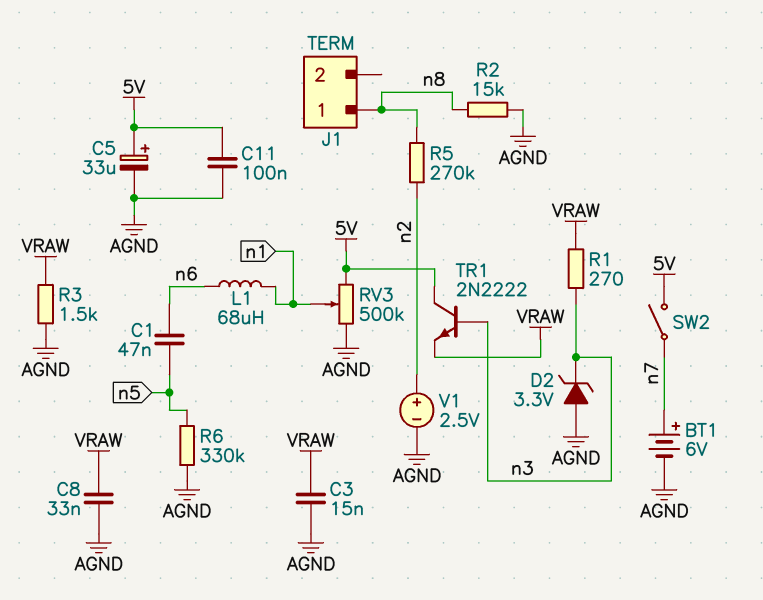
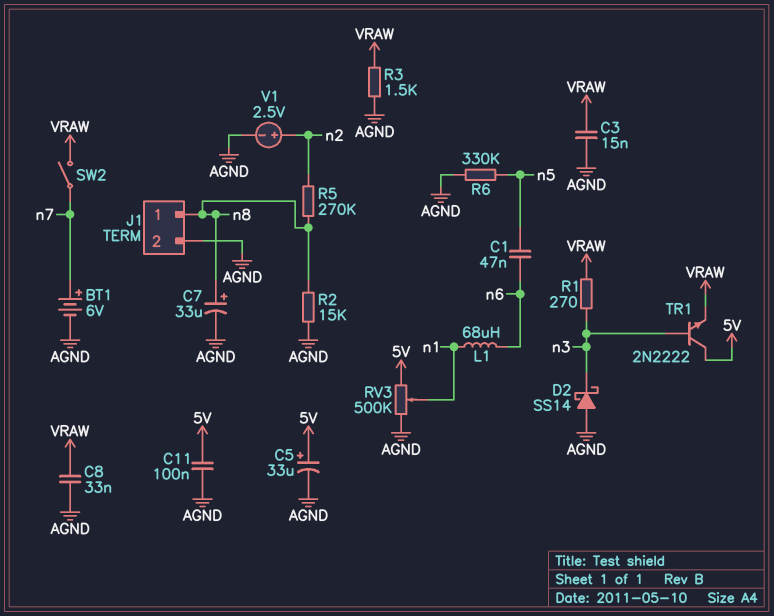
C7: none -> 33uF (plus n8, minus AGND)
D2: zener 3.3V (A AGND, K n3) -> schottky SS14 (A AGND, K n3)
J1 pin 2: none -> AGND
SW2: switch (5V, n7) -> switch (VRAW, n7)

